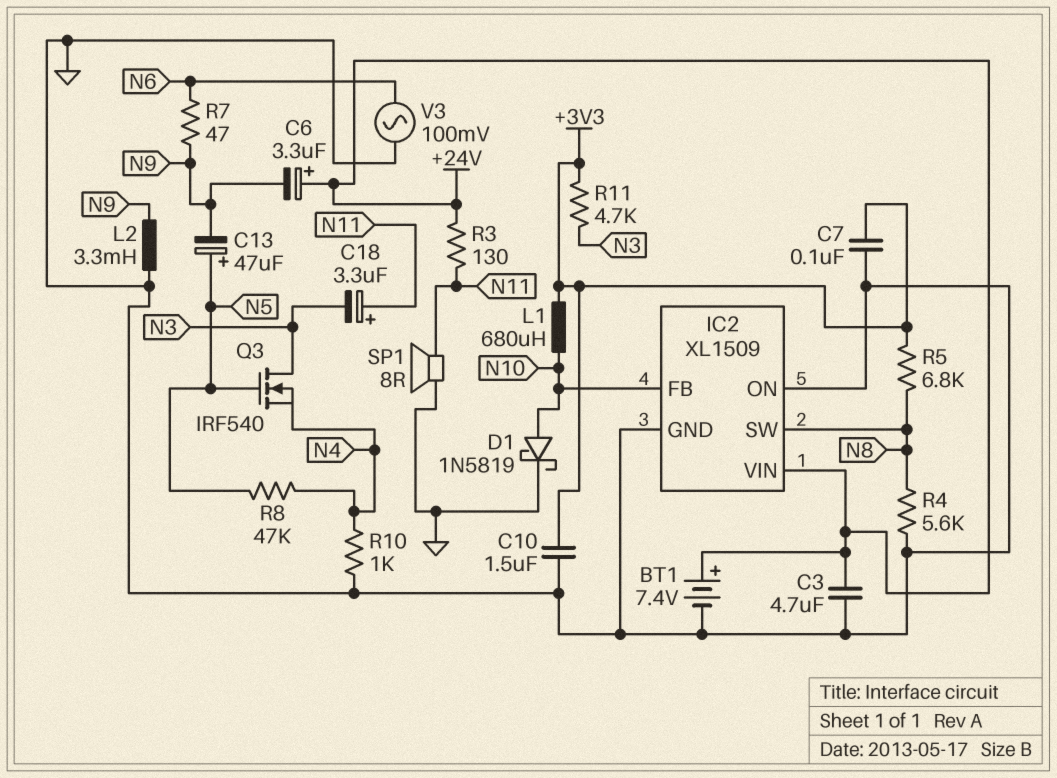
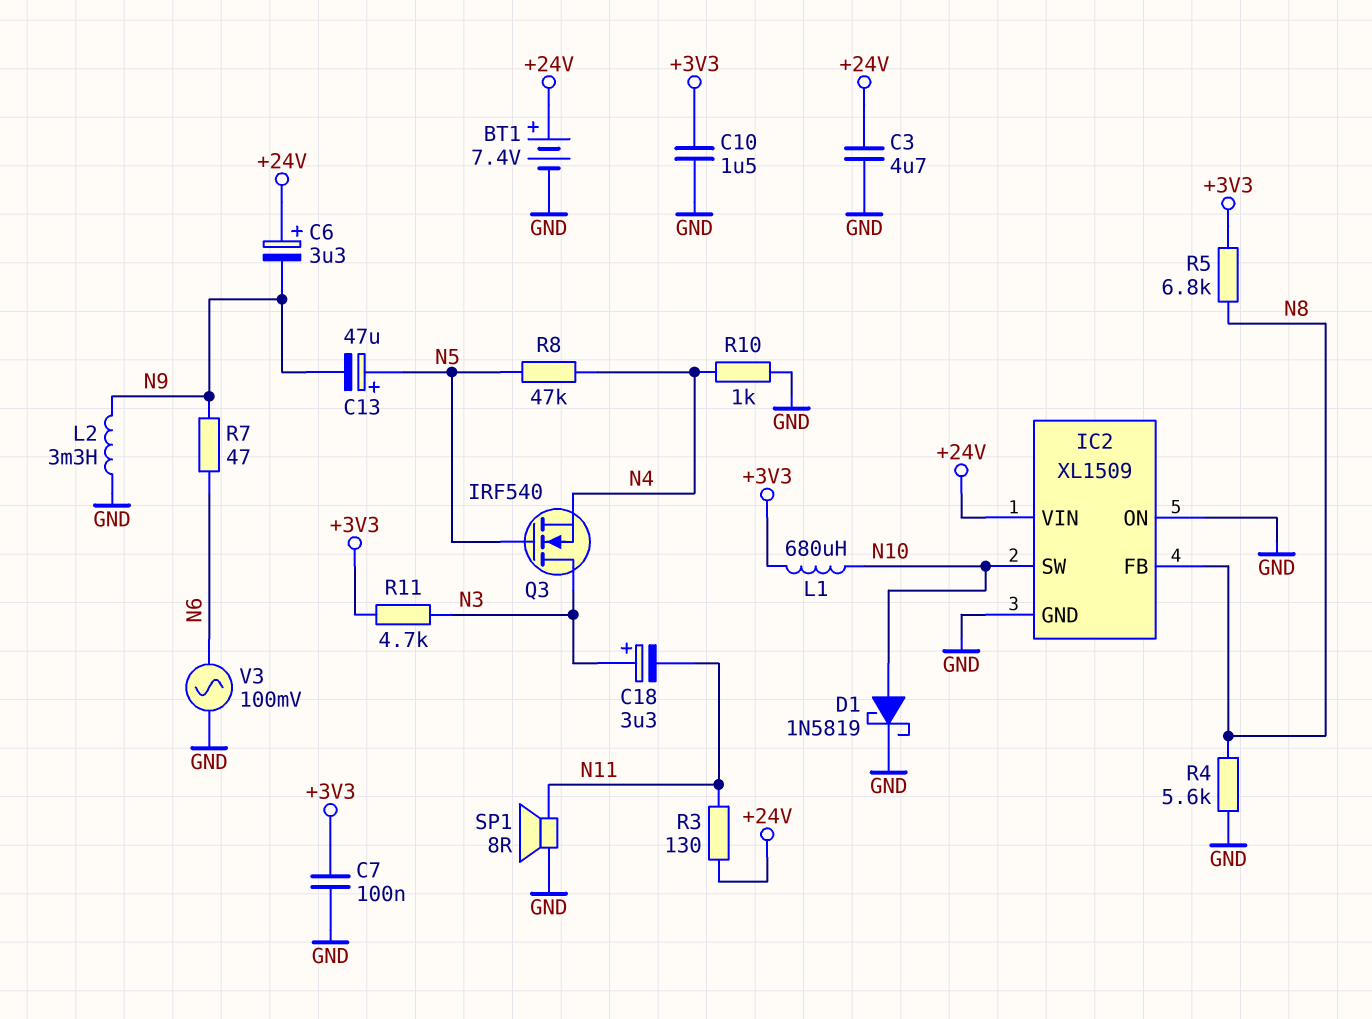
C18: 3.3uF (plus N11, minus N3) -> 3.3uF (plus N3, minus N11)
IC2 pin FB: N10 -> N8
IC2 pin SW: N8 -> N10

